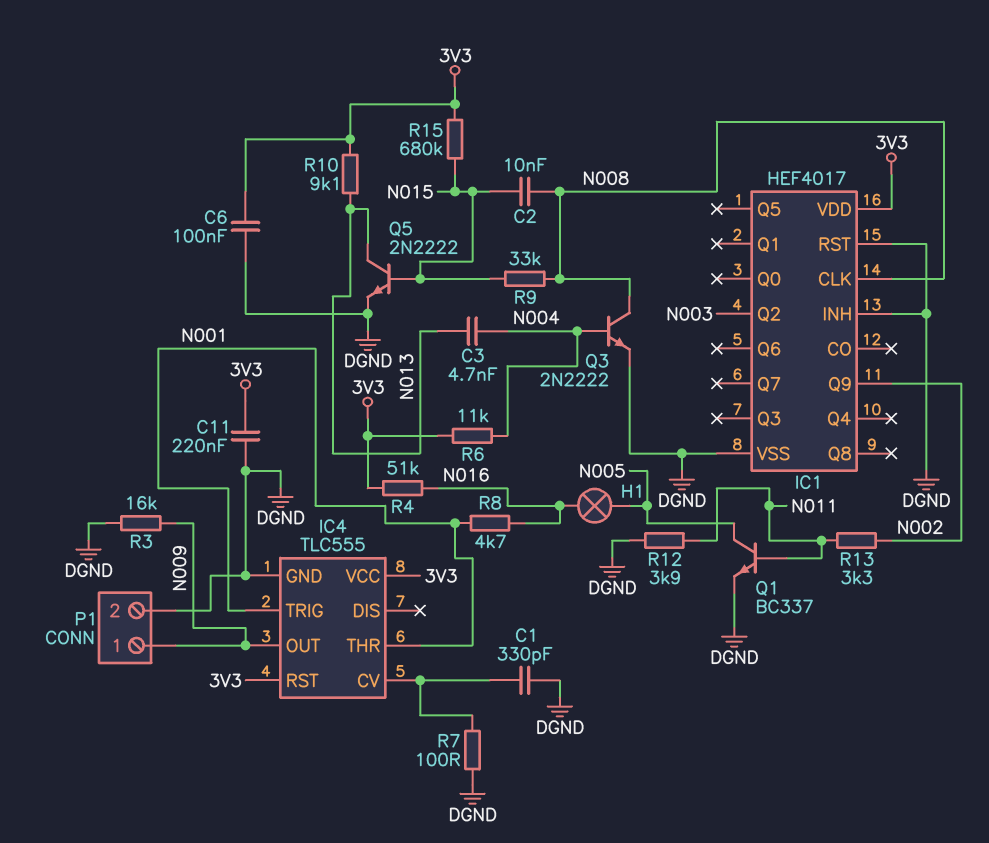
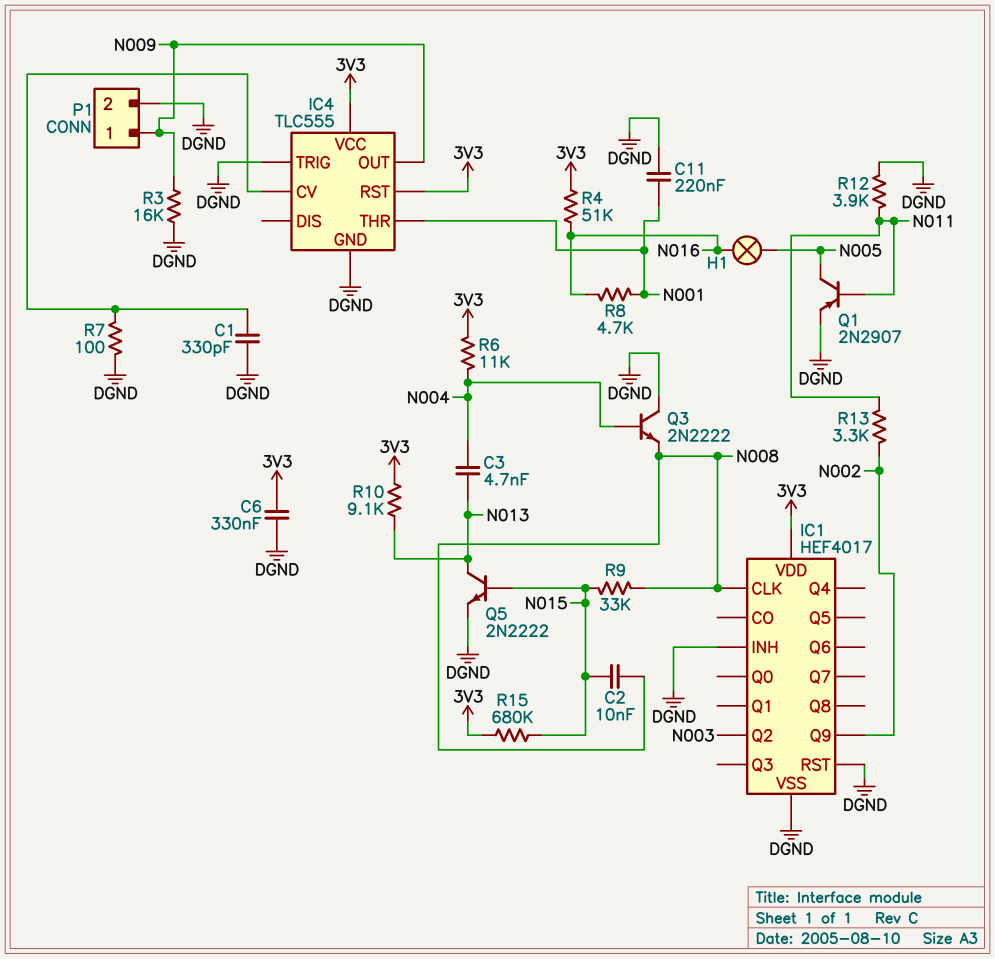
C6: 100nF (3V3, DGND) -> 330nF (3V3, DGND)
C11: 220nF (3V3, DGND) -> 220nF (DGND, N001)
IC4 pin TRIG: N001 -> DGND
Q1: NPN BC337 (B N011, C N005, E DGND) -> PNP 2N2907 (B N011, C N005, E DGND)
Q3: NPN 2N2222 (B N004, C N008, E DGND) -> NPN 2N2222 (B N004, C DGND, E N008)

